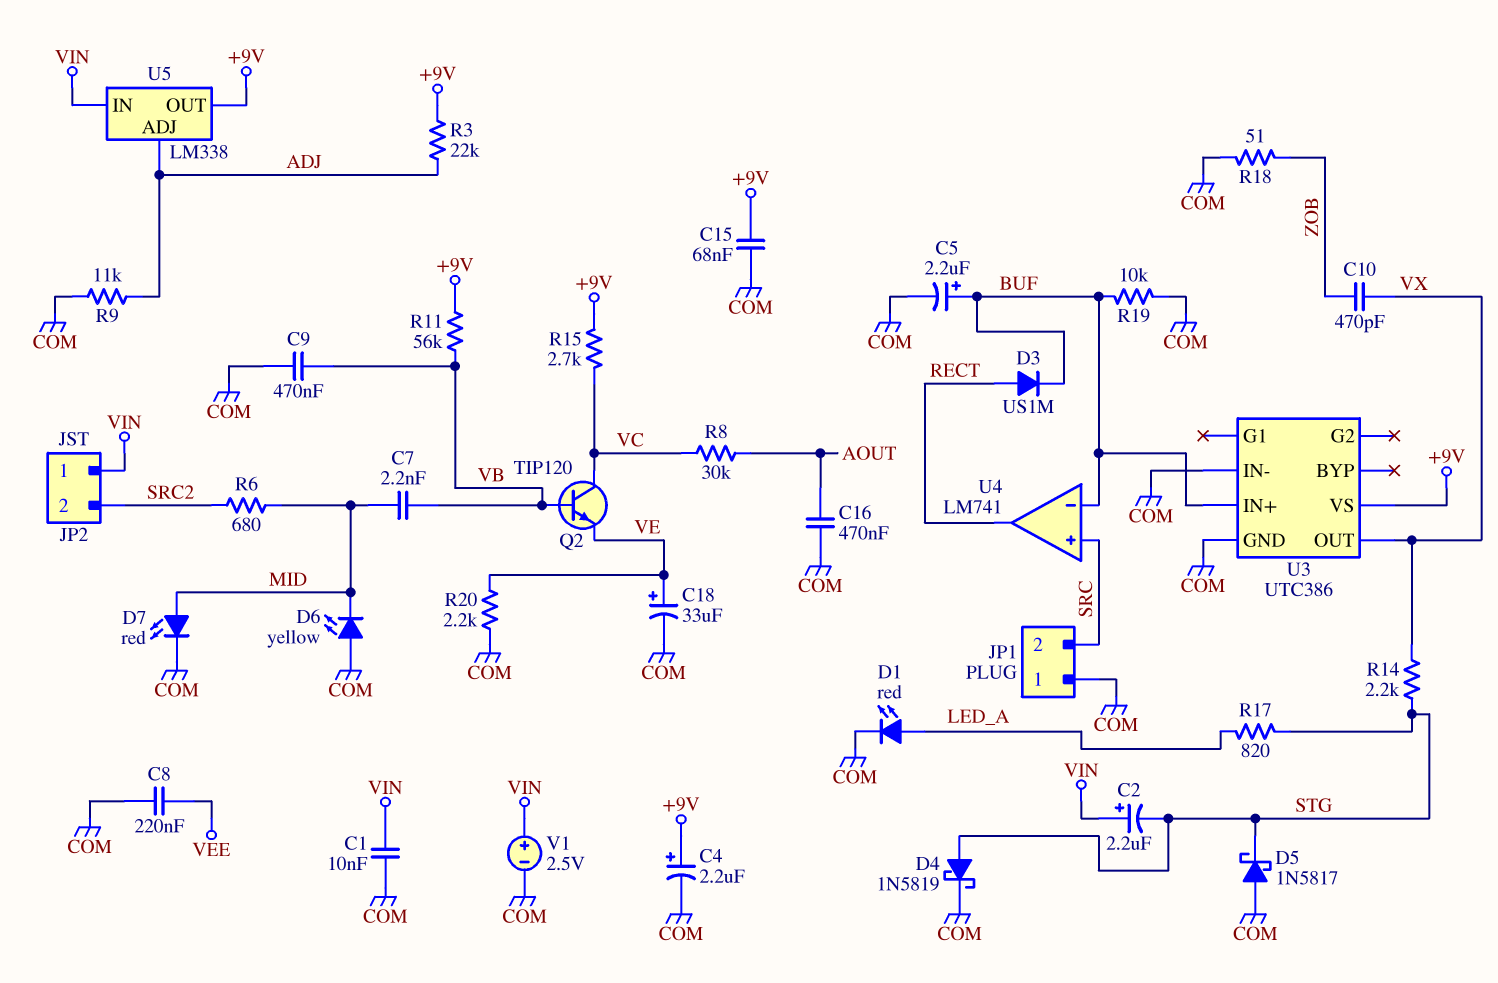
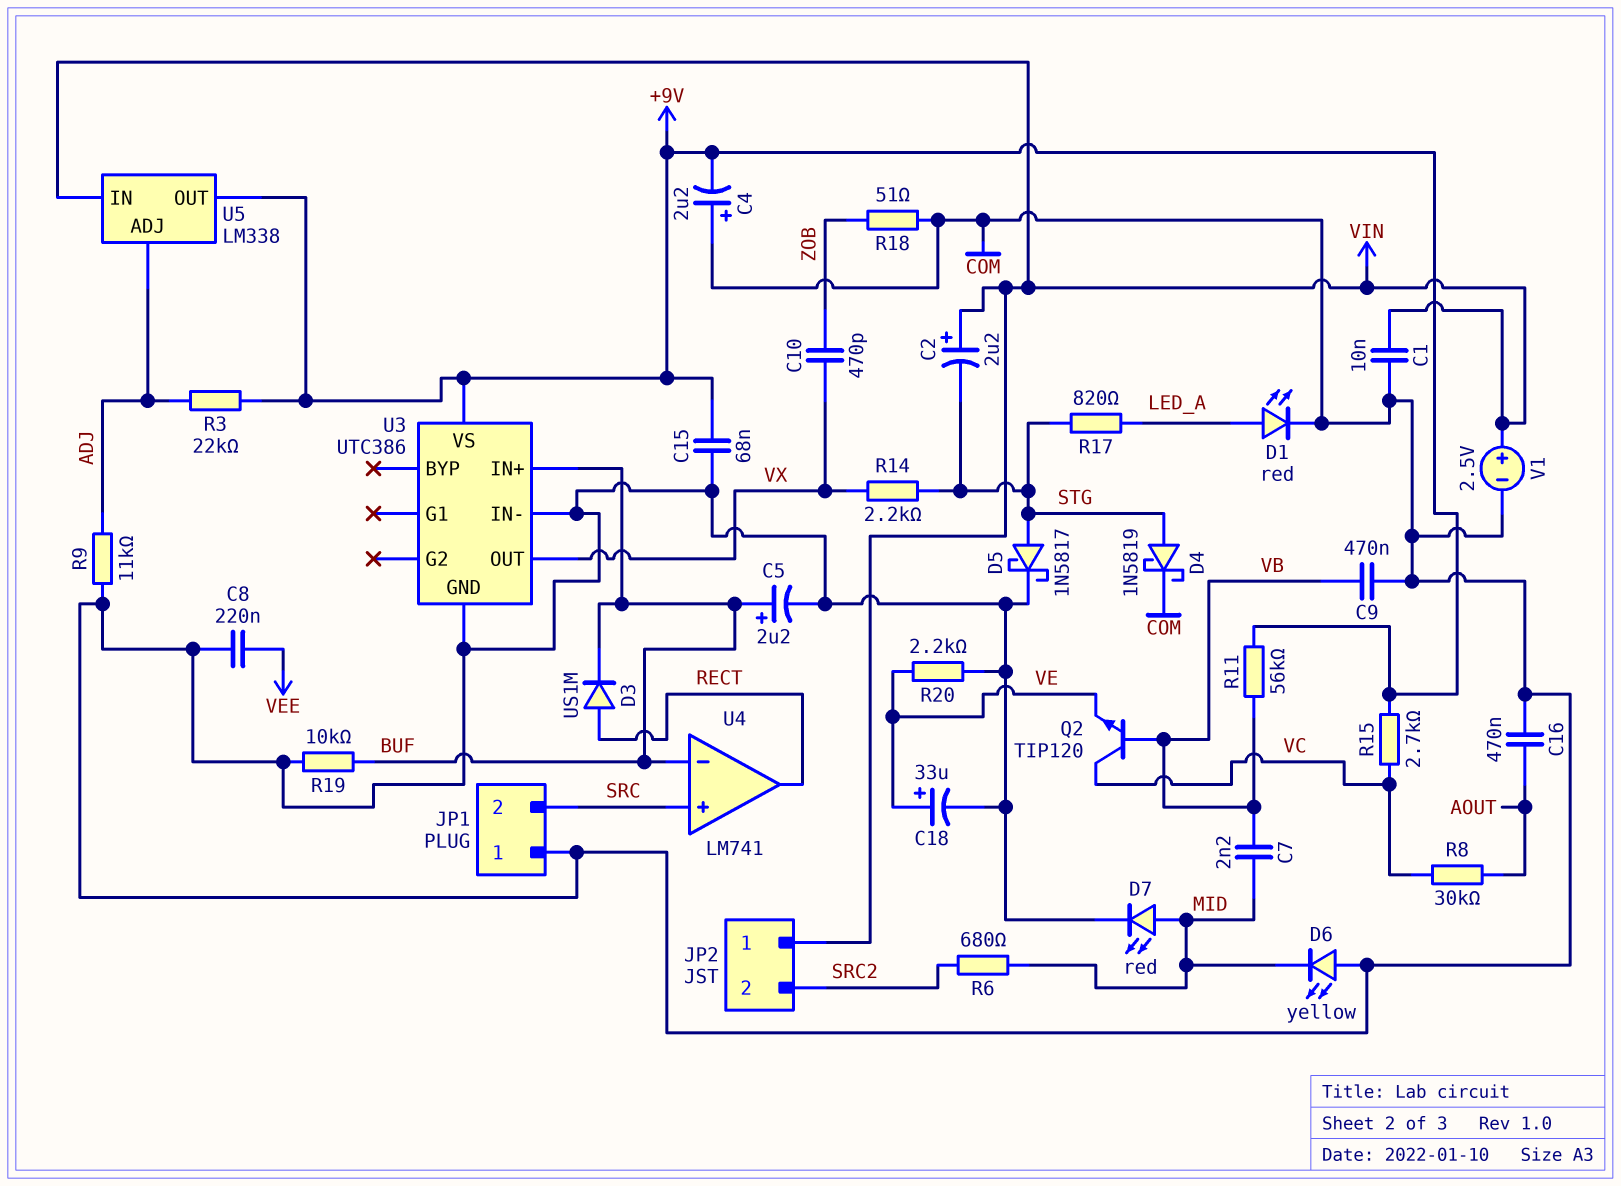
C4: 2.2uF (plus +9V, minus COM) -> 2.2uF (plus COM, minus +9V)
D5: schottky 1N5817 (A COM, K STG) -> schottky 1N5817 (A STG, K COM)

